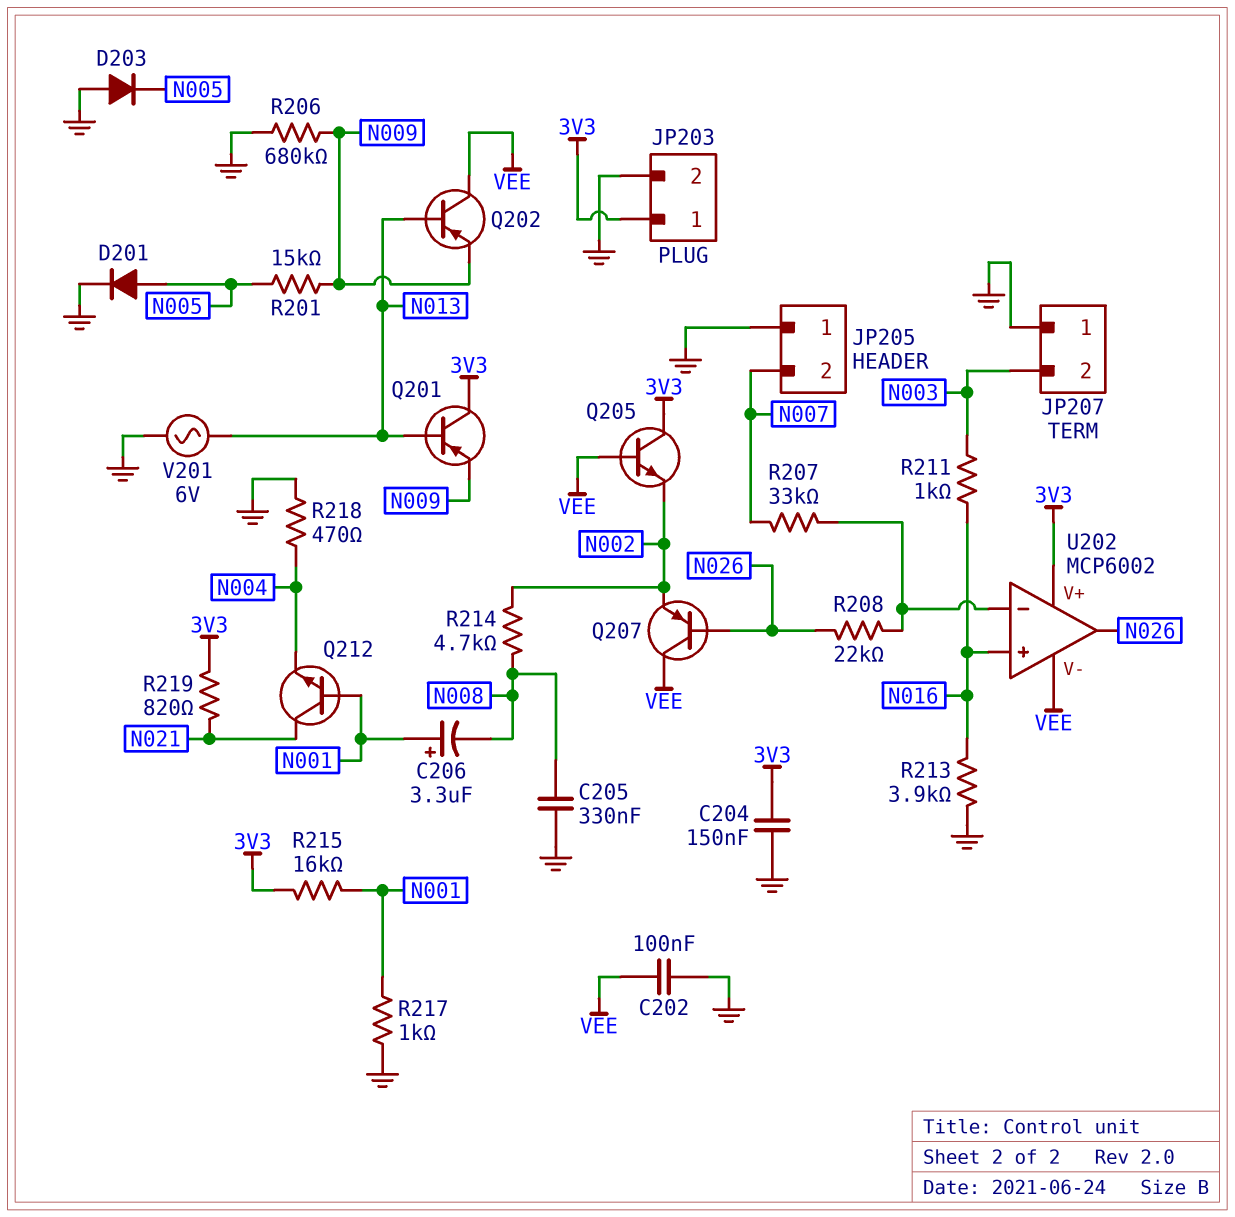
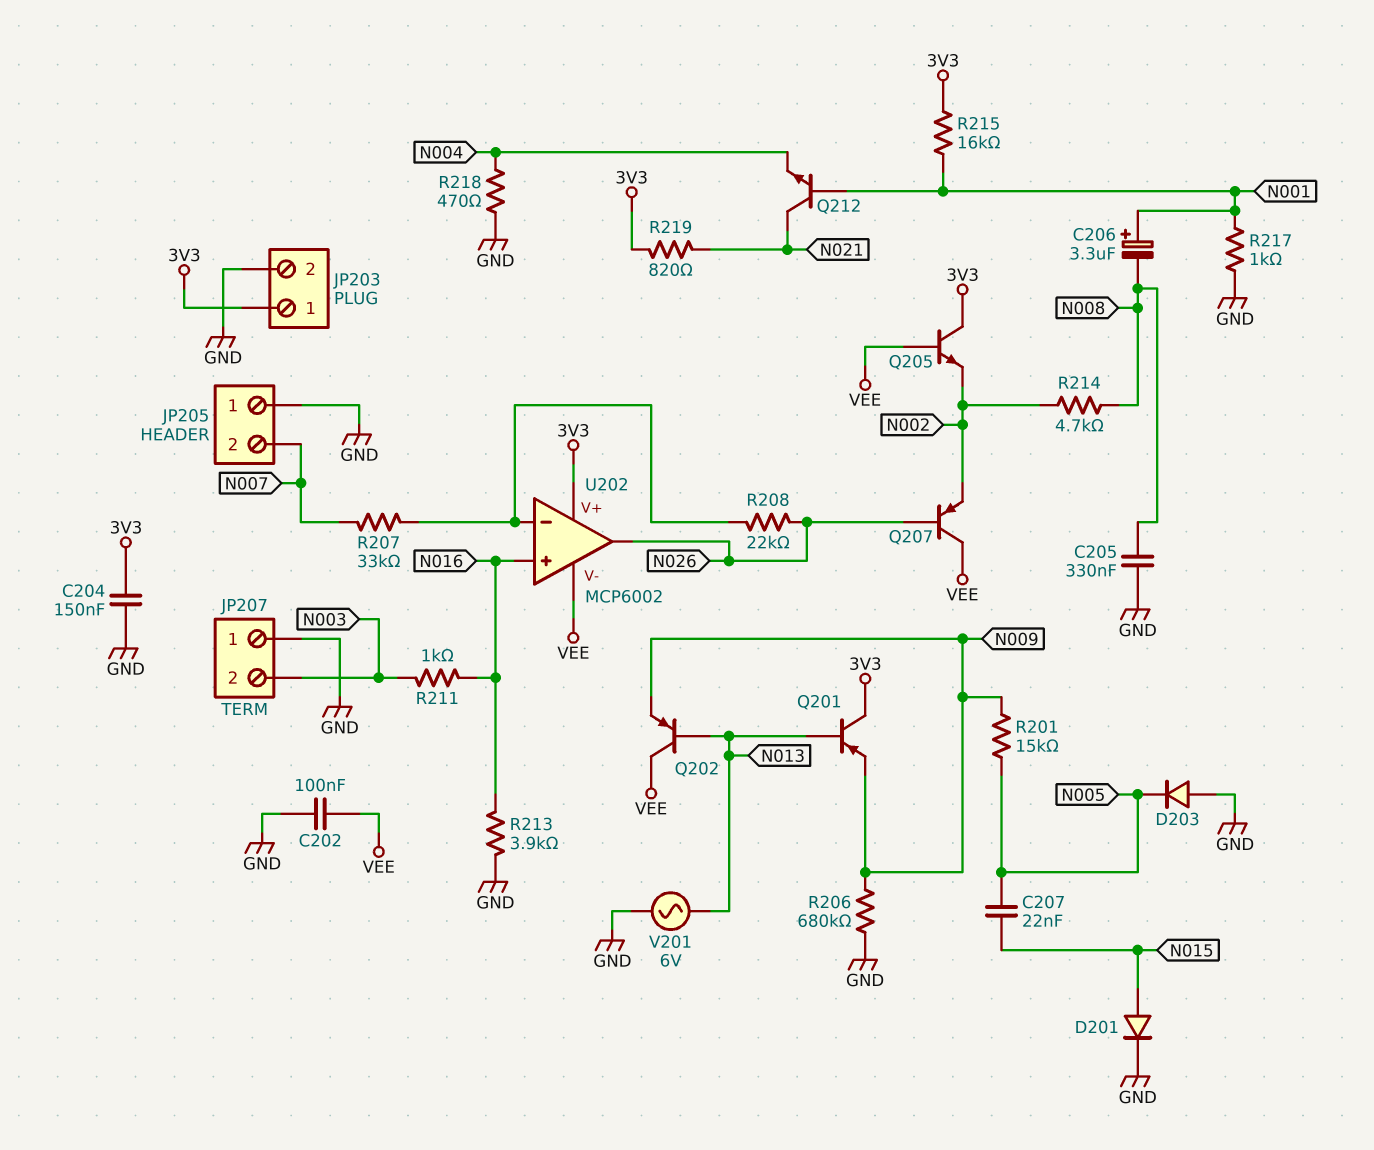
C207: none -> 22nF (N005, N015)
D201: diode (A N005, K GND) -> diode (A N015, K GND)

